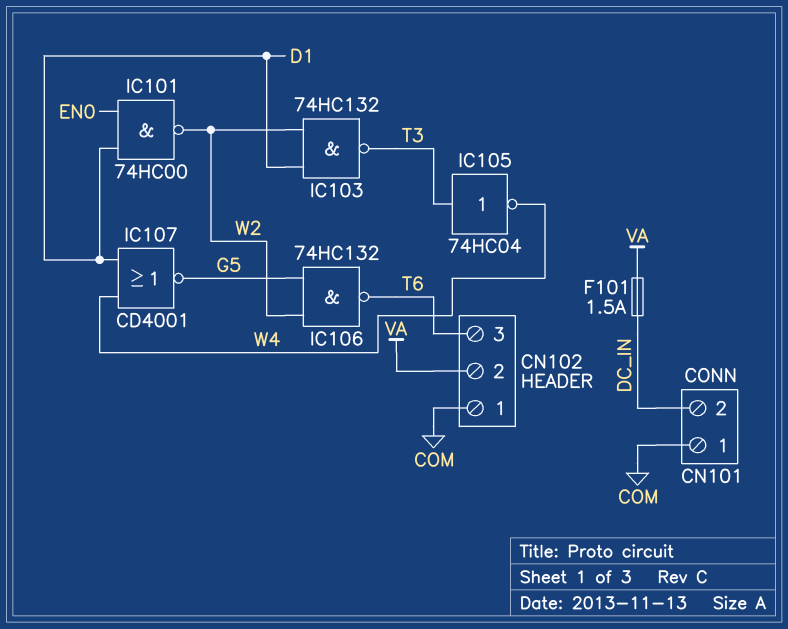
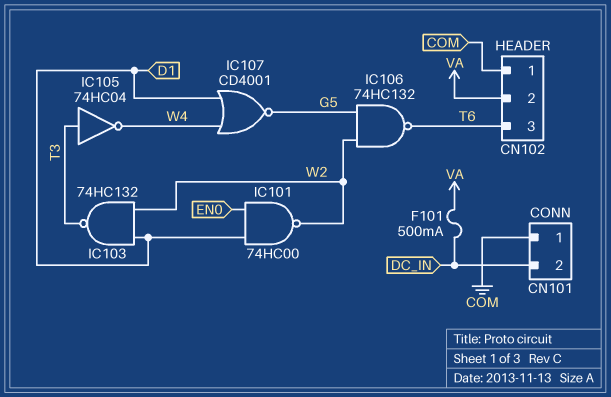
F101: 1.5A (DC_IN, VA) -> 500mA (DC_IN, VA)

